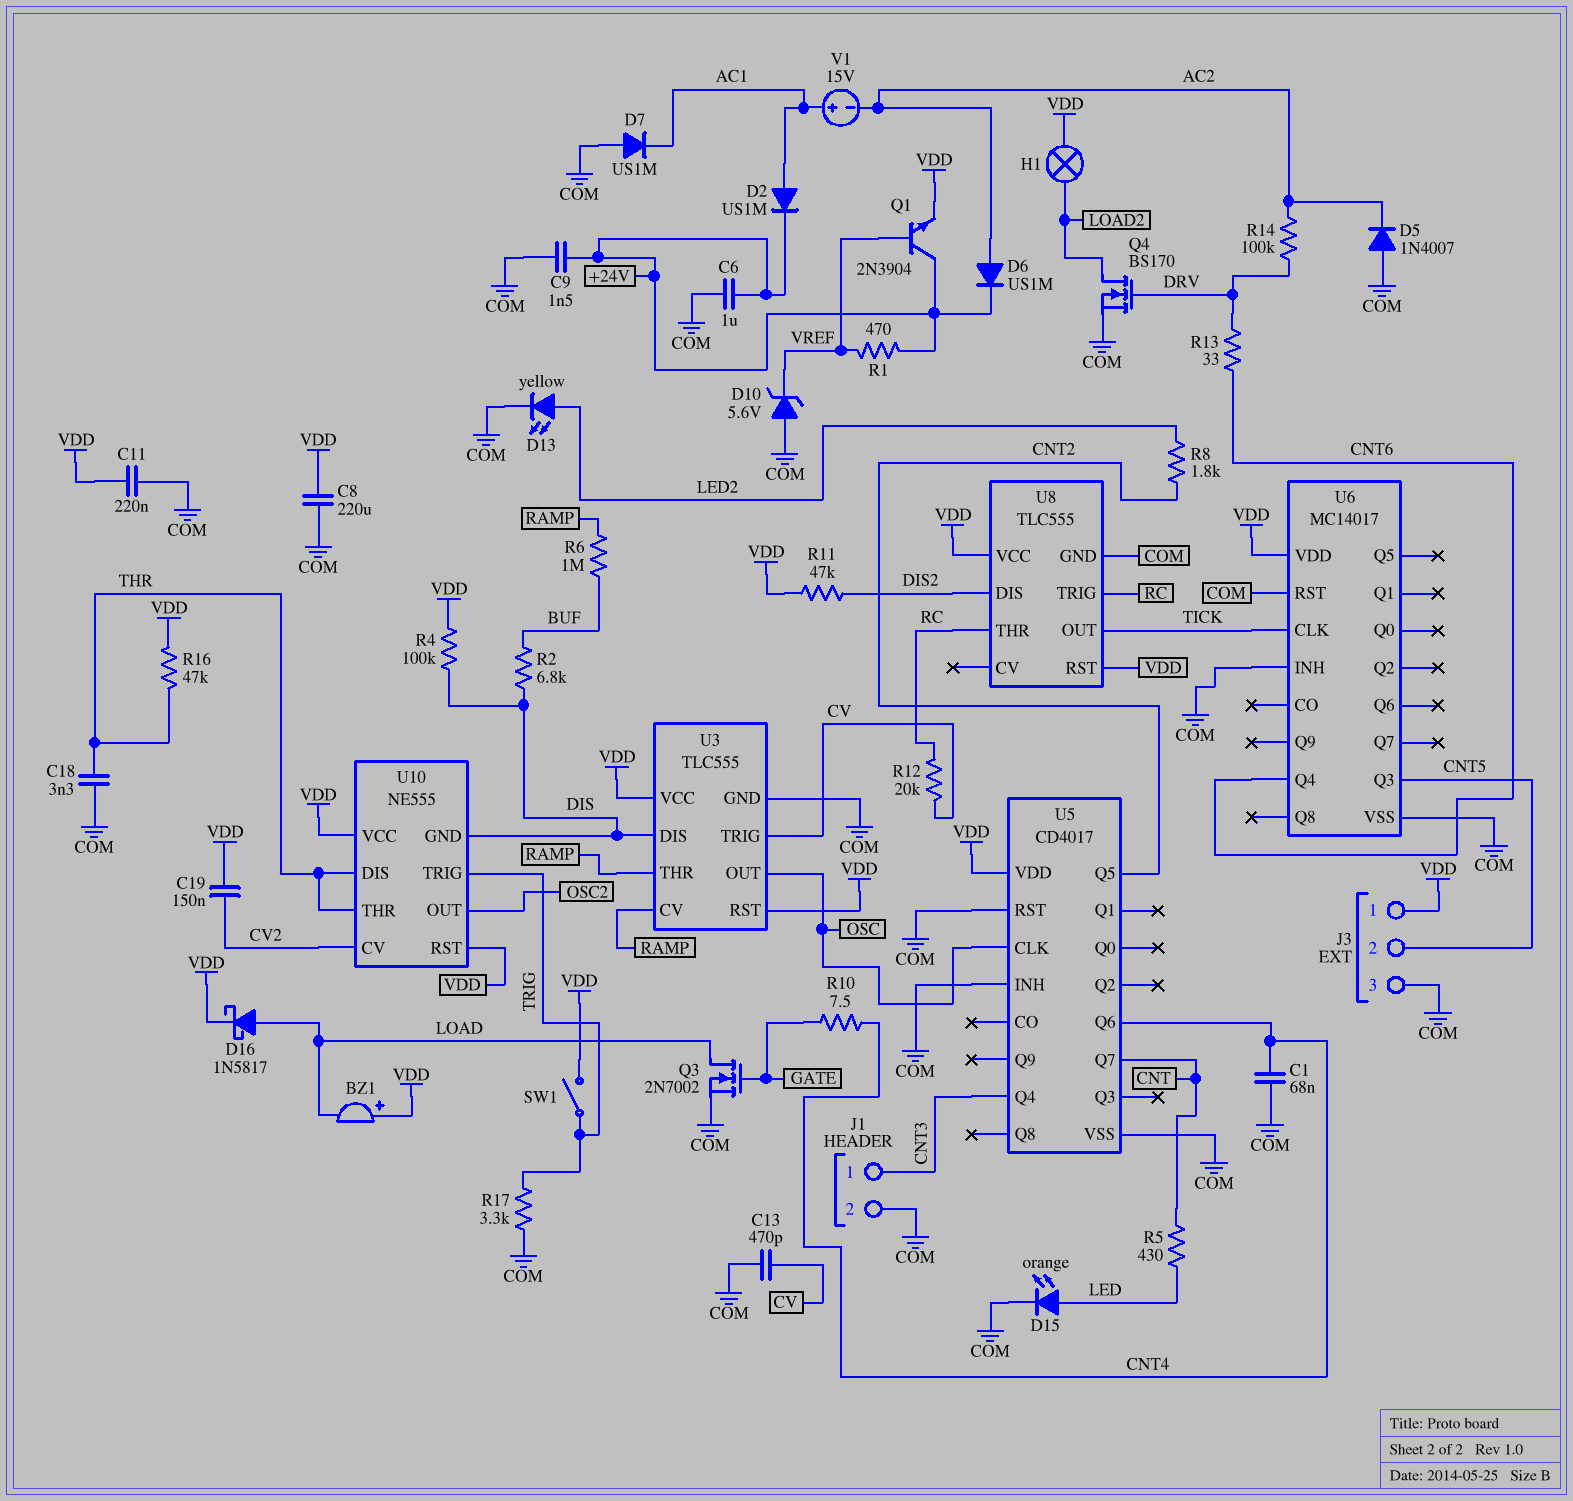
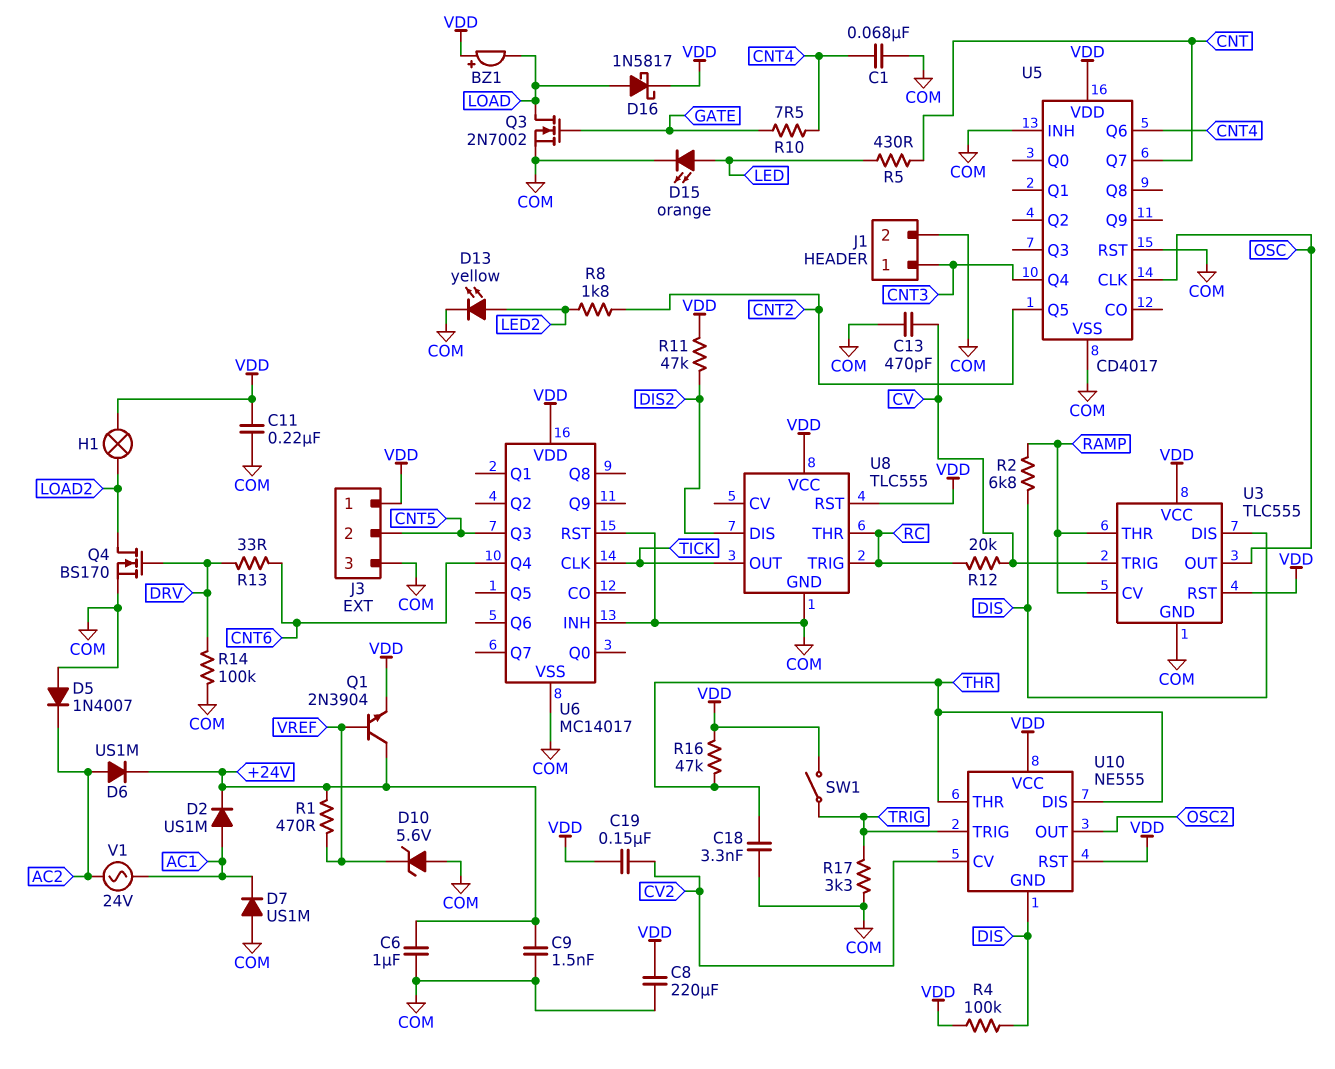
R2: 6.8k (BUF, DIS) -> 6.8k (DIS, RAMP)
R6: 1M (BUF, RAMP) -> none
R14: 100k (AC2, DRV) -> 100k (COM, DRV)
V1: 15V (plus AC1, minus AC2) -> AC 24V (AC1, AC2)

